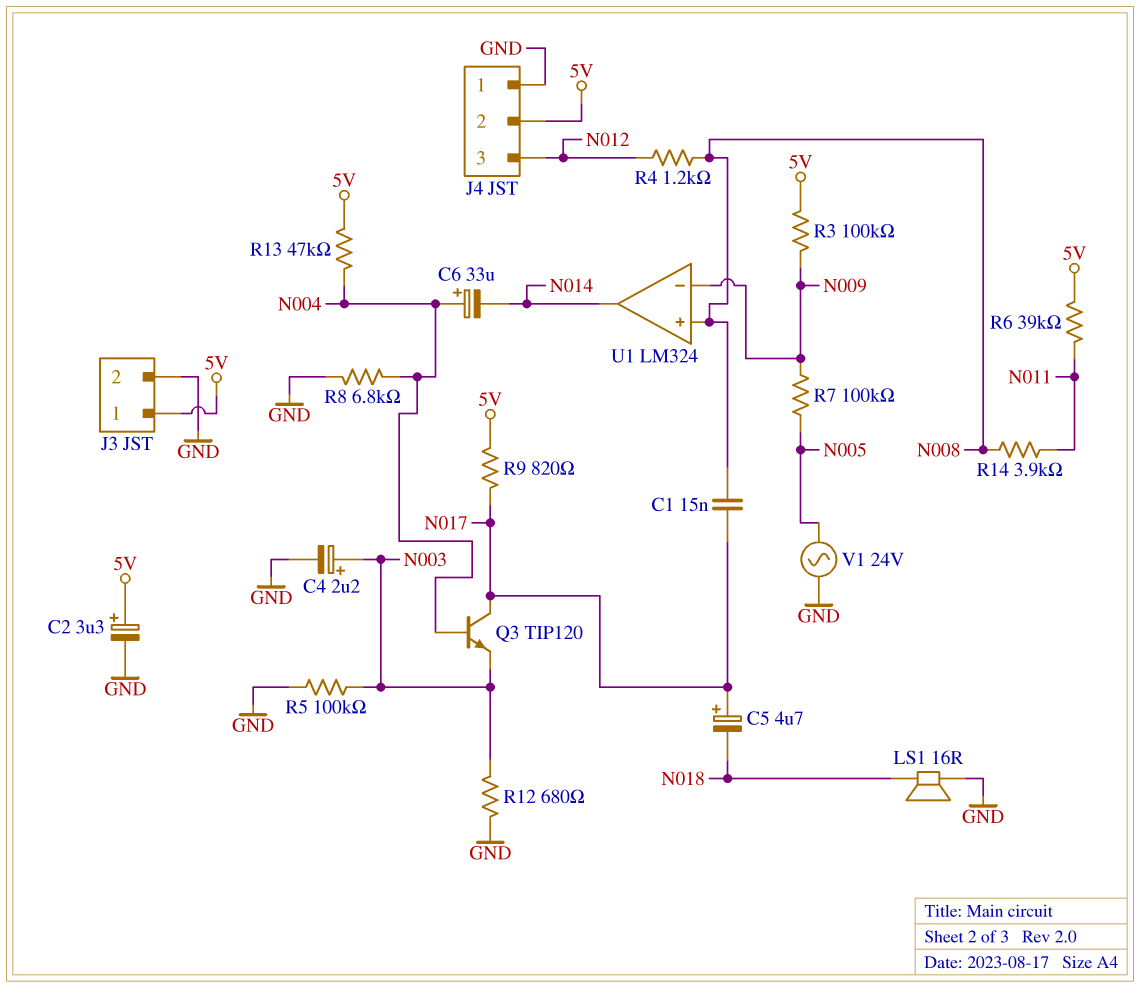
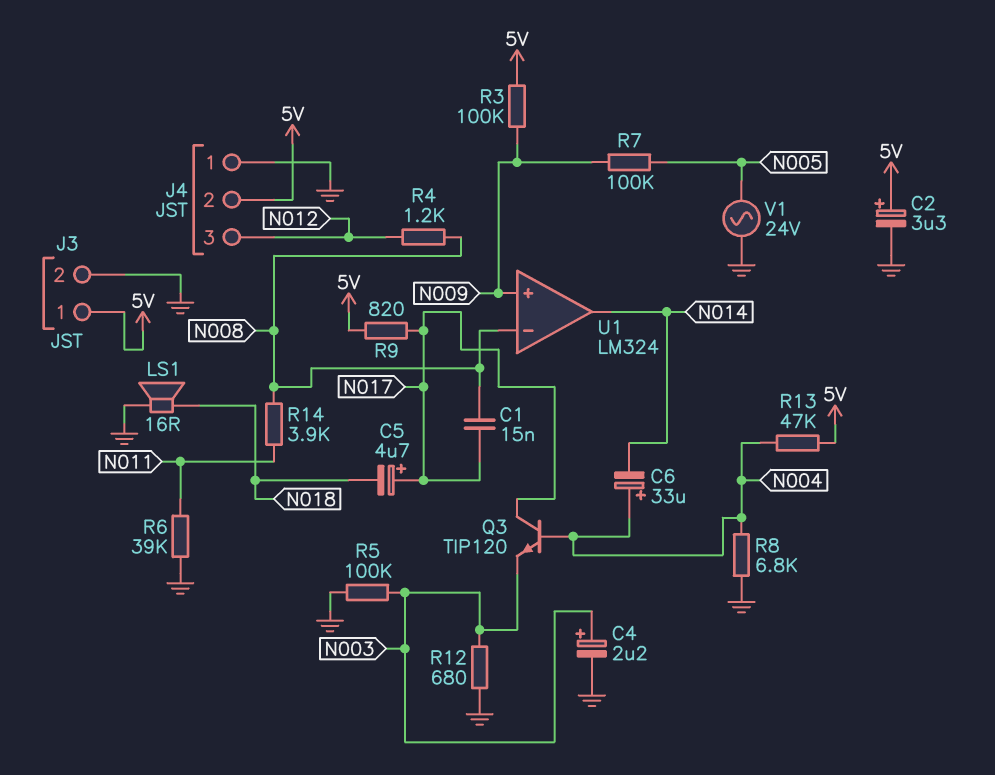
R6: 39k (5V, N011) -> 39k (GND, N011)
U1 pin in+: N008 -> N009
U1 pin in-: N009 -> N008

